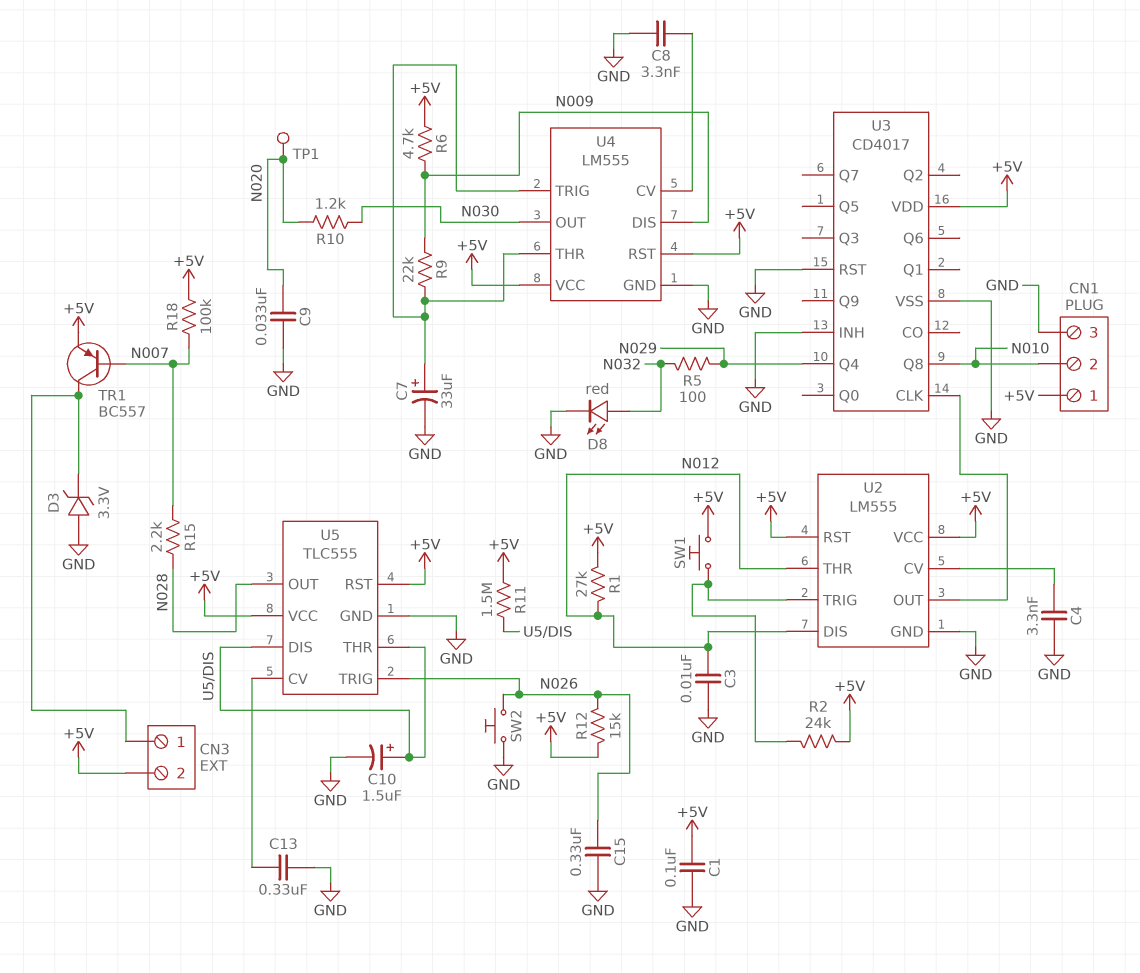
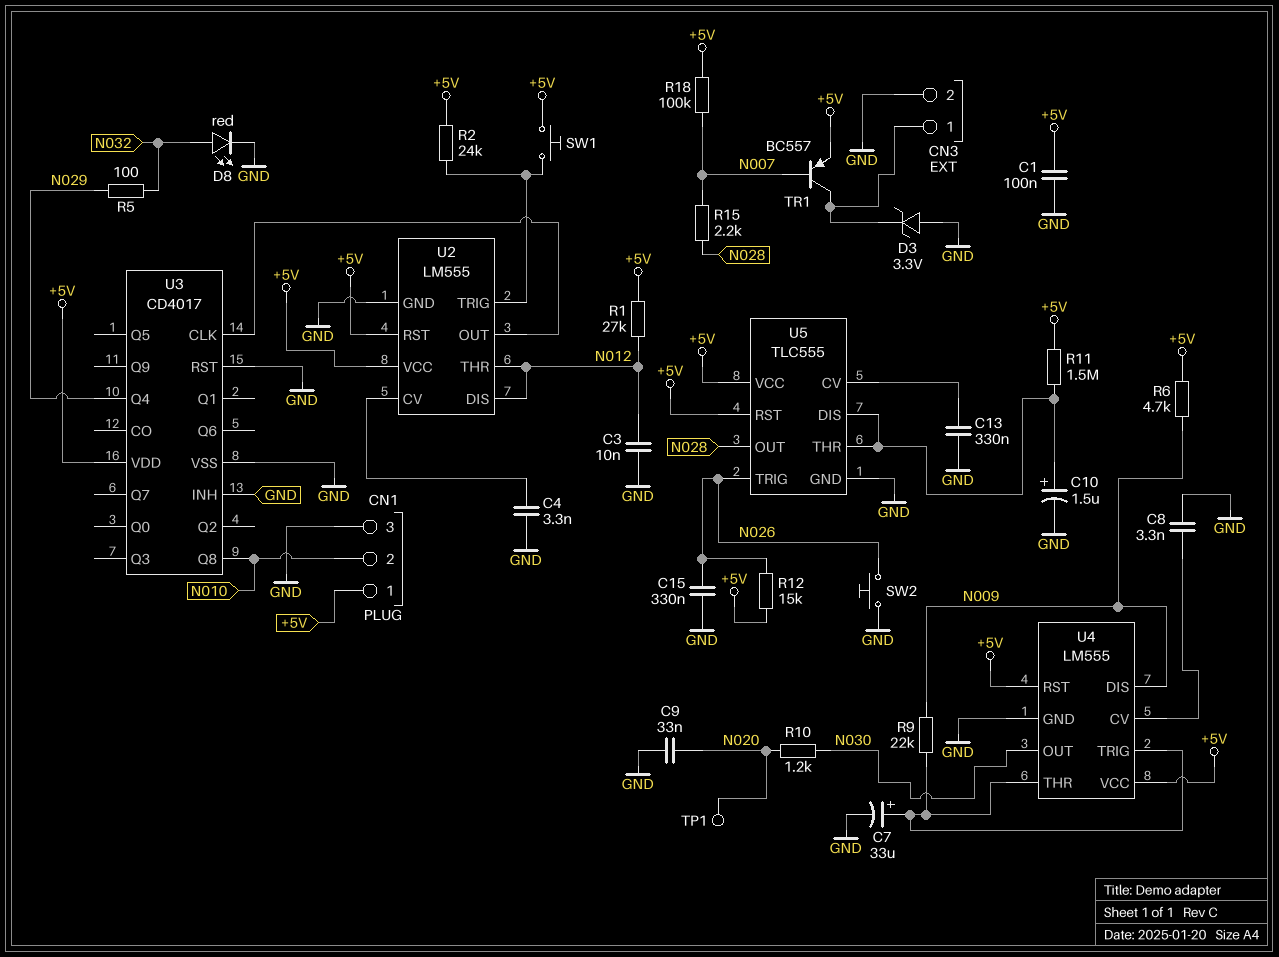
CN3 pin 2: +5V -> GND

